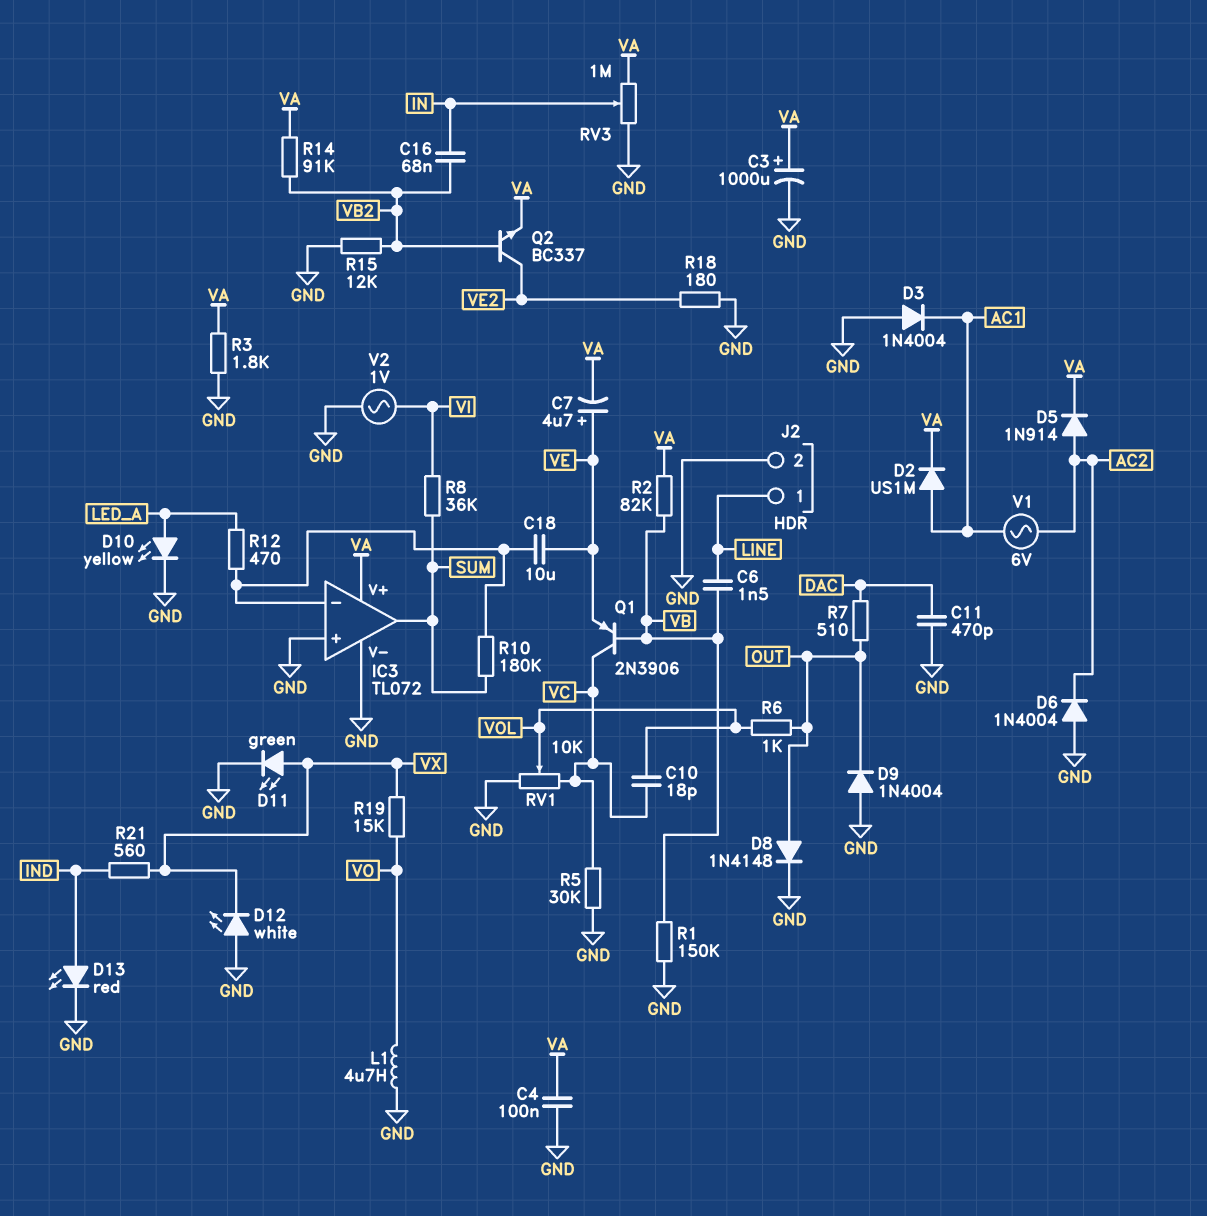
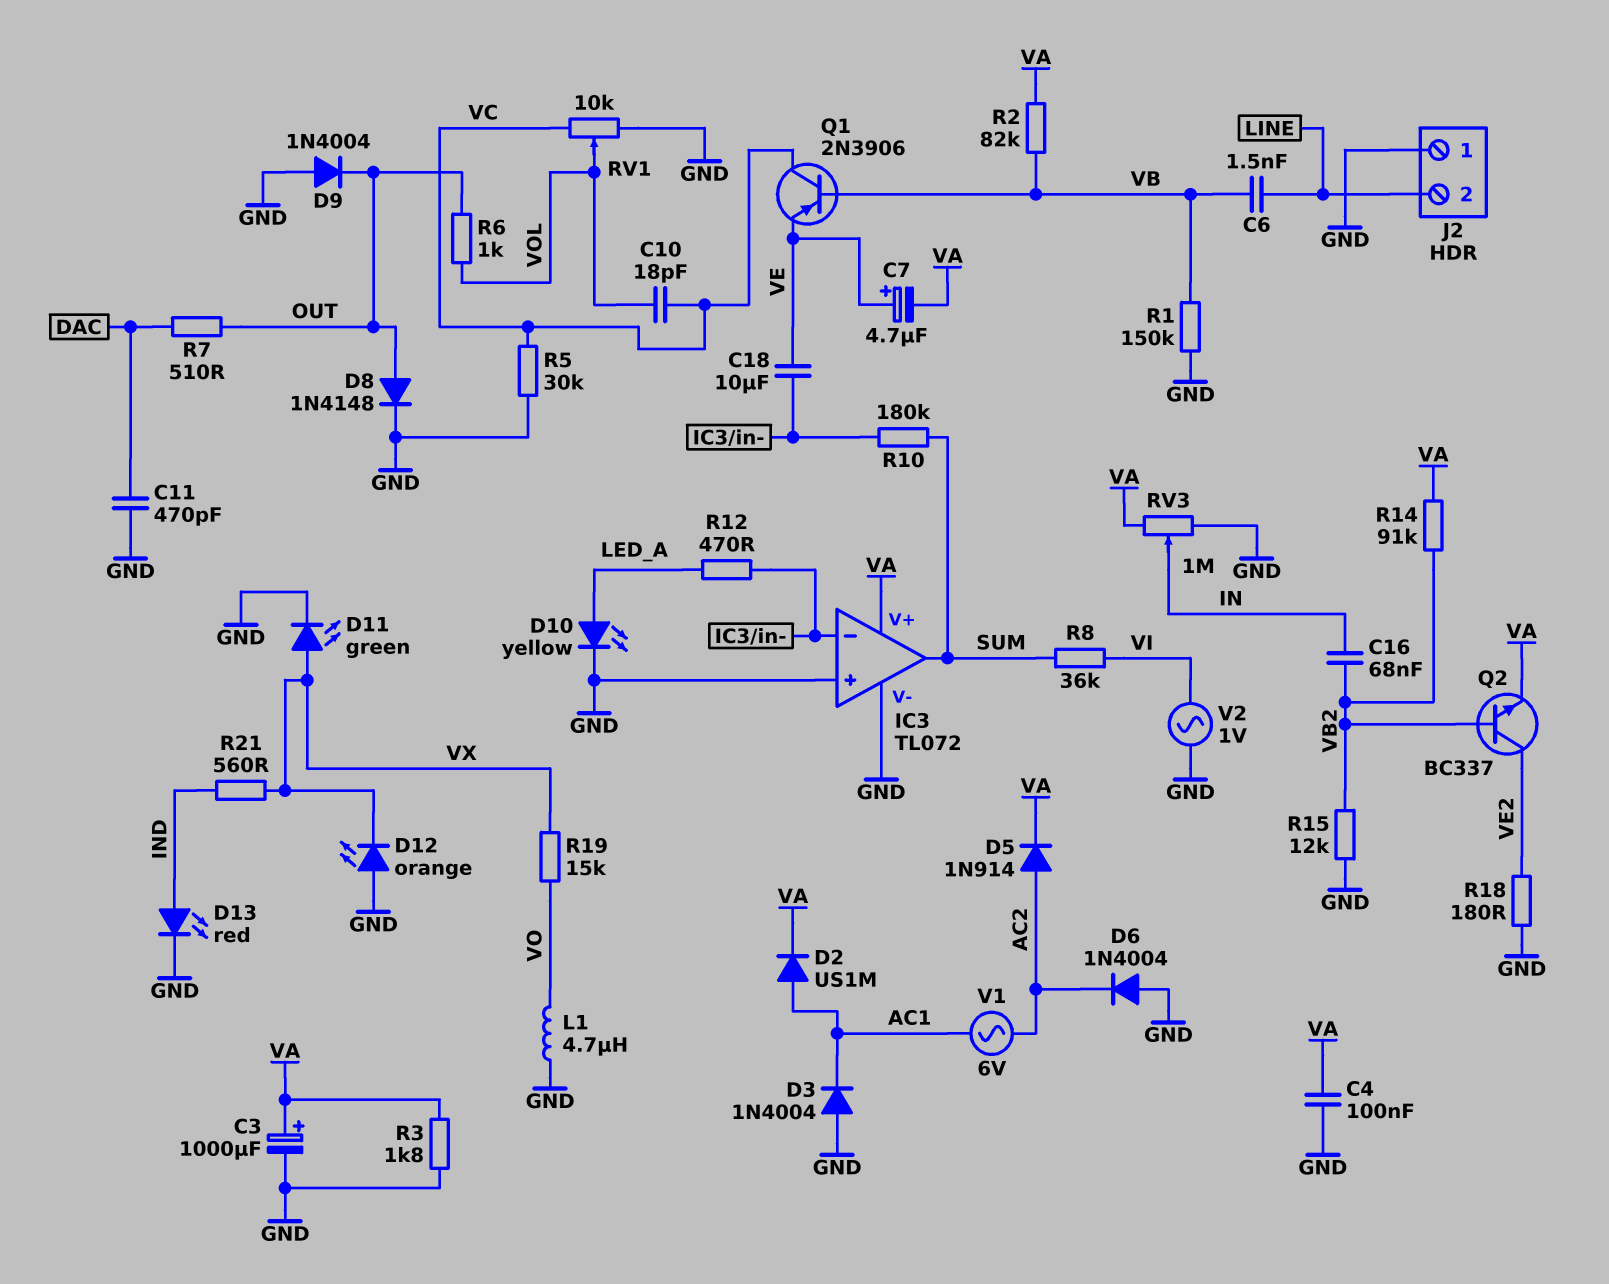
D12: LED white (A GND, K VX) -> LED orange (A GND, K VX)
J2 pin 1: LINE -> GND
J2 pin 2: GND -> LINE

